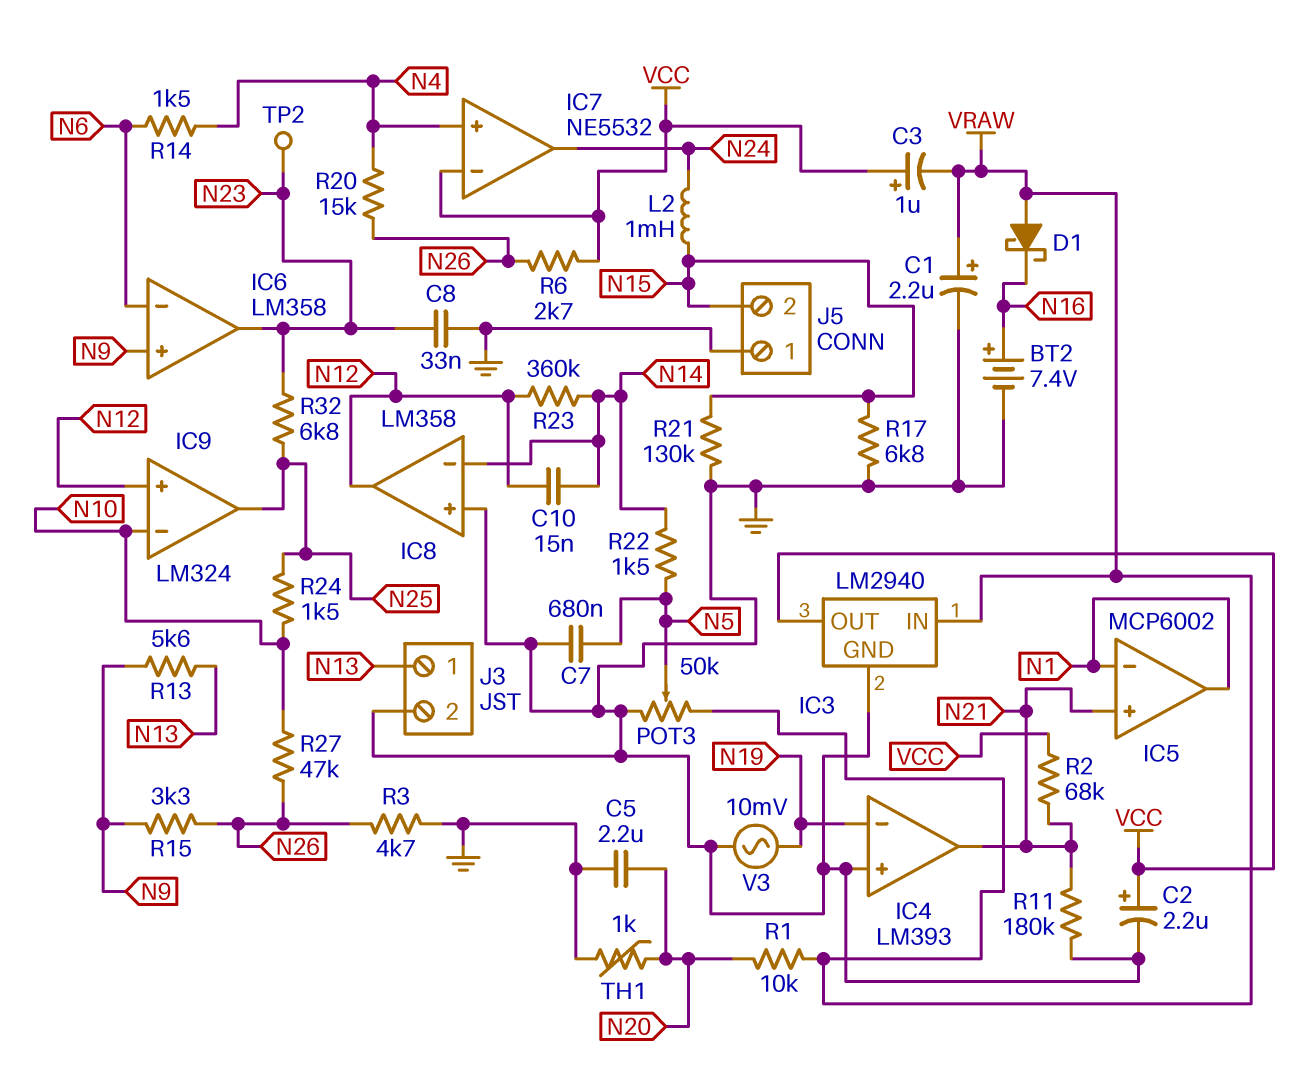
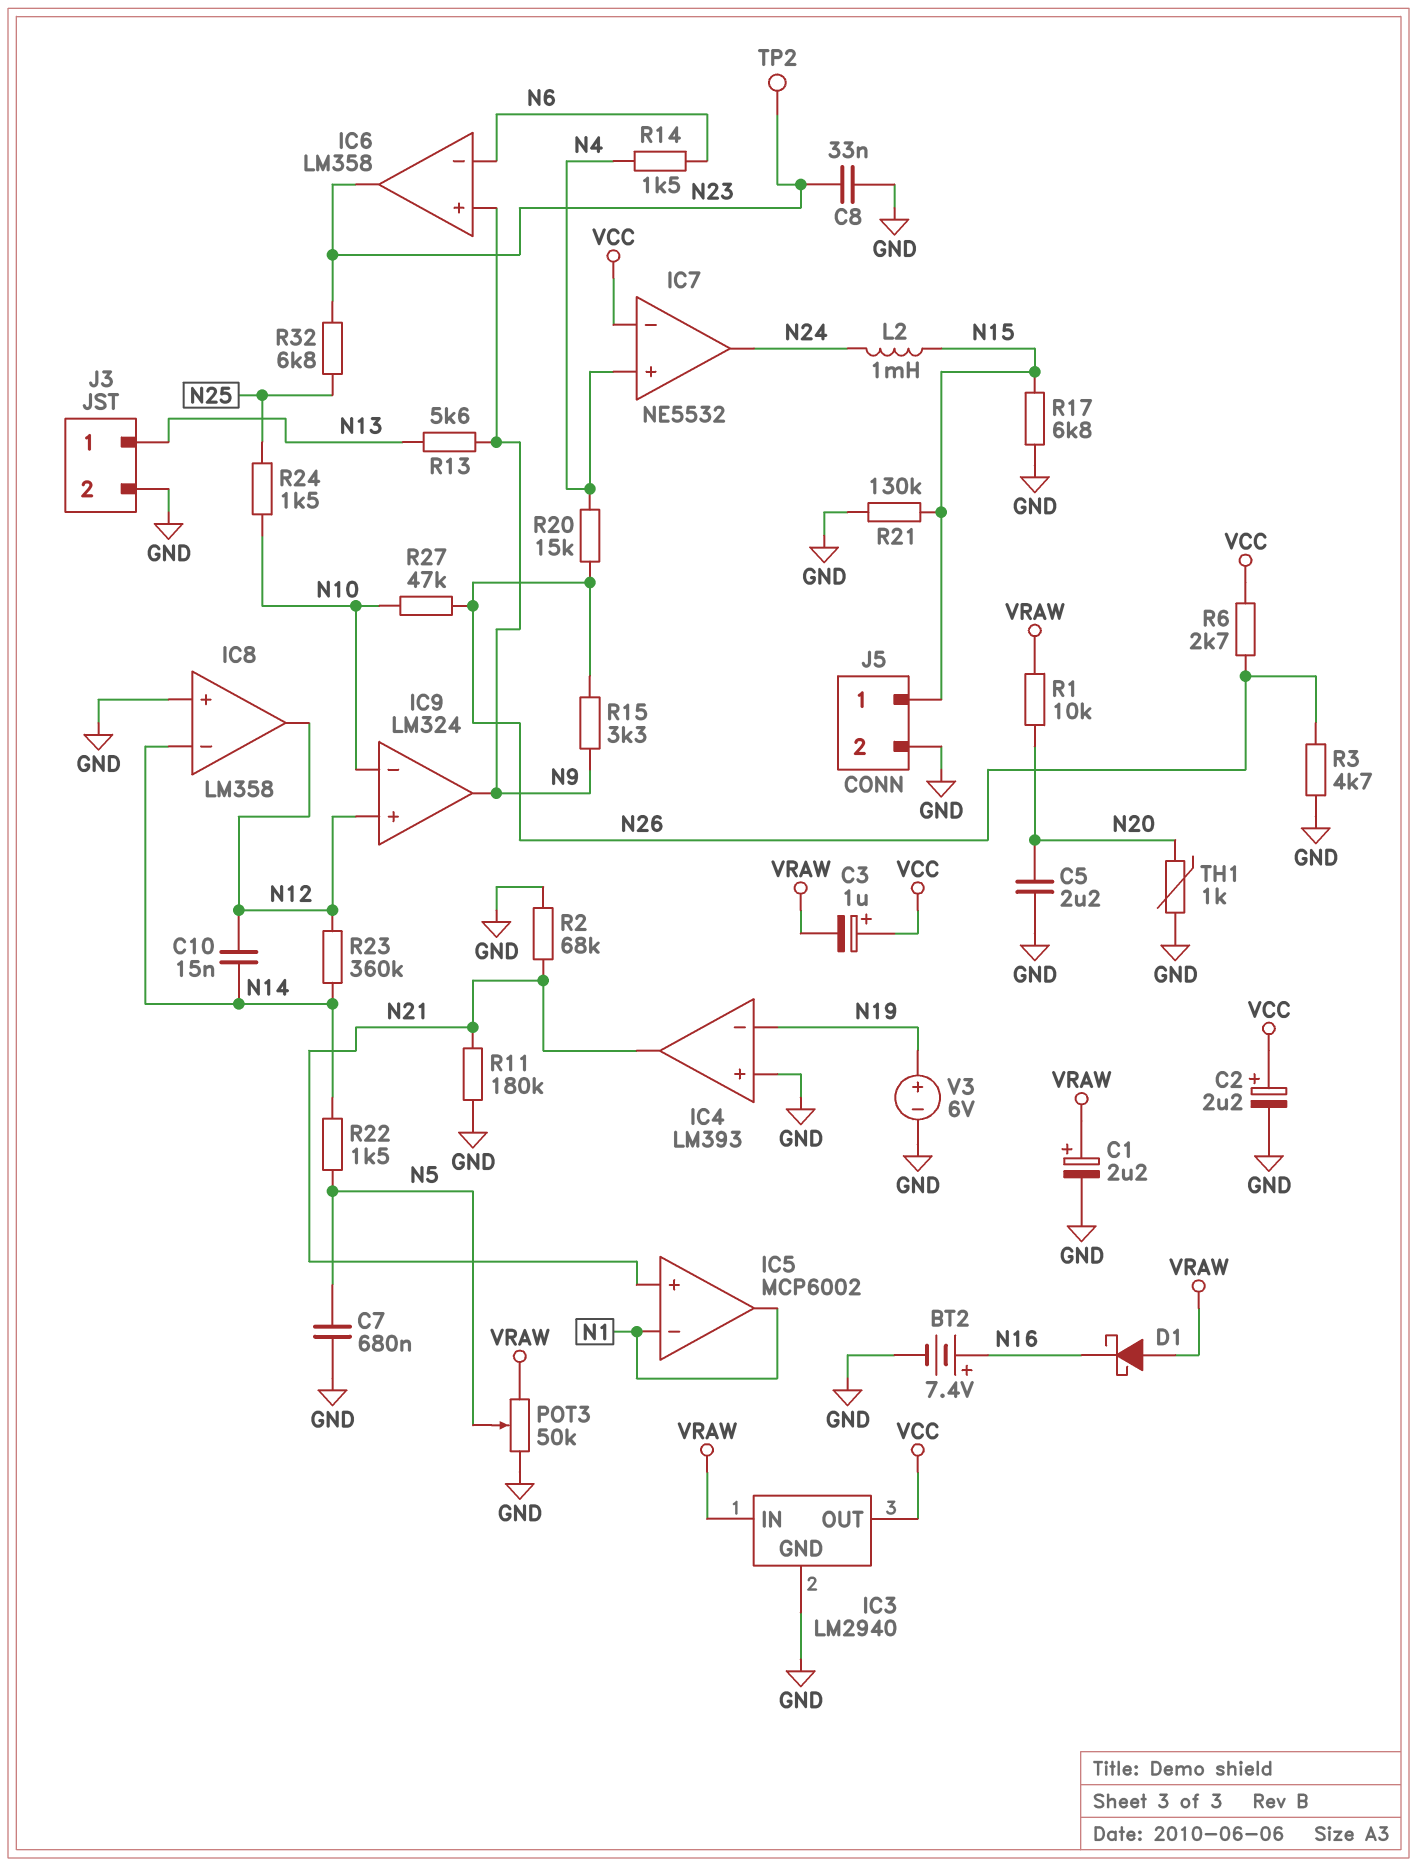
IC9 pin out: N25 -> N9
J5 pin 1: GND -> N15
J5 pin 2: N15 -> GND
R2: 68k (N21, VCC) -> 68k (GND, N21)
V3: AC 10mV (GND, N19) -> 6V (plus N19, minus GND)

